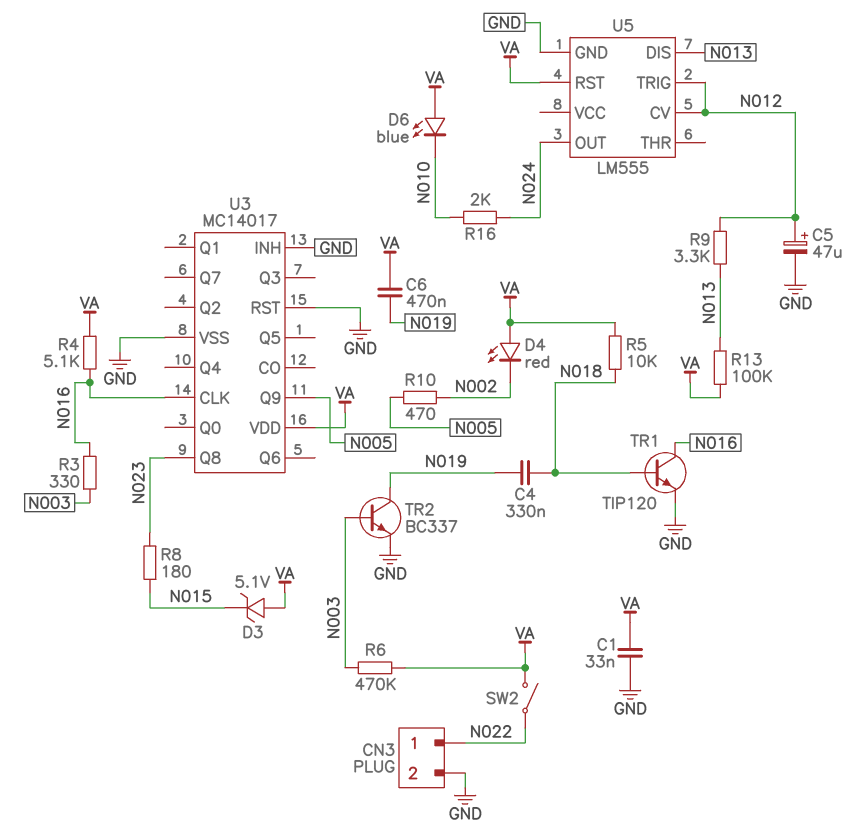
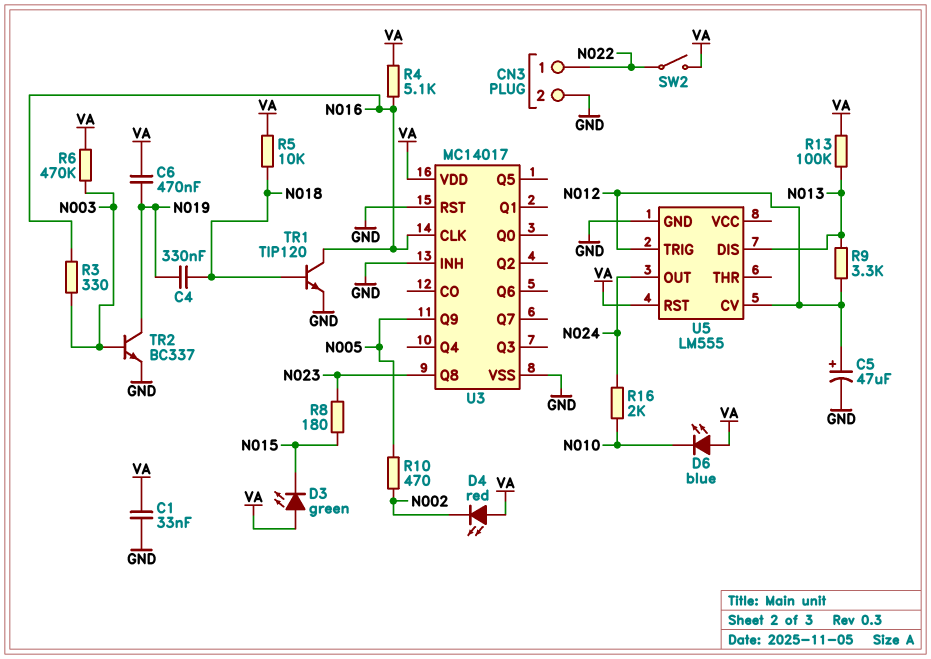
D3: zener 5.1V (A VA, K N015) -> LED green (A VA, K N015)

